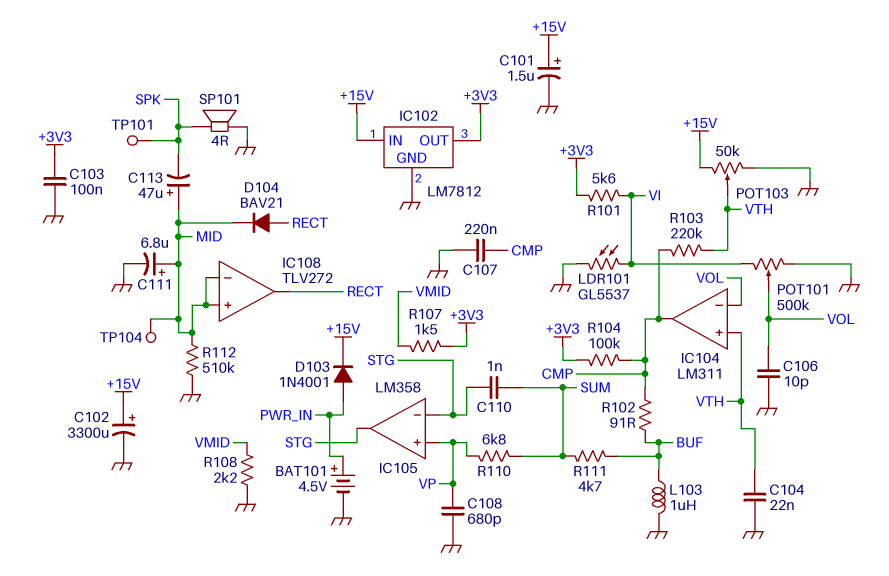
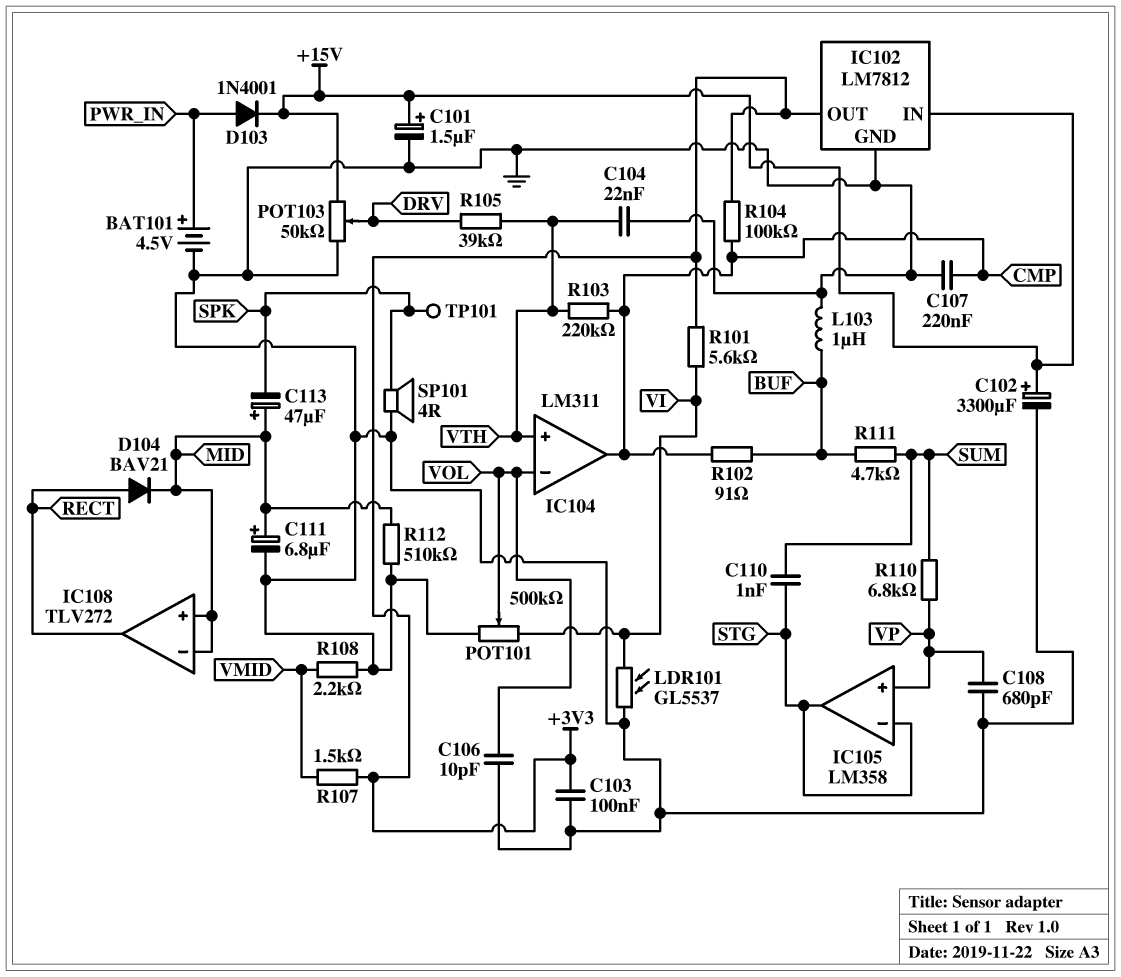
POT103: 50k (+15V, GND, wiper VTH) -> 50k (+15V, GND, wiper DRV)
R105: none -> 39k (DRV, VTH)
TP104: test point (MID) -> none

